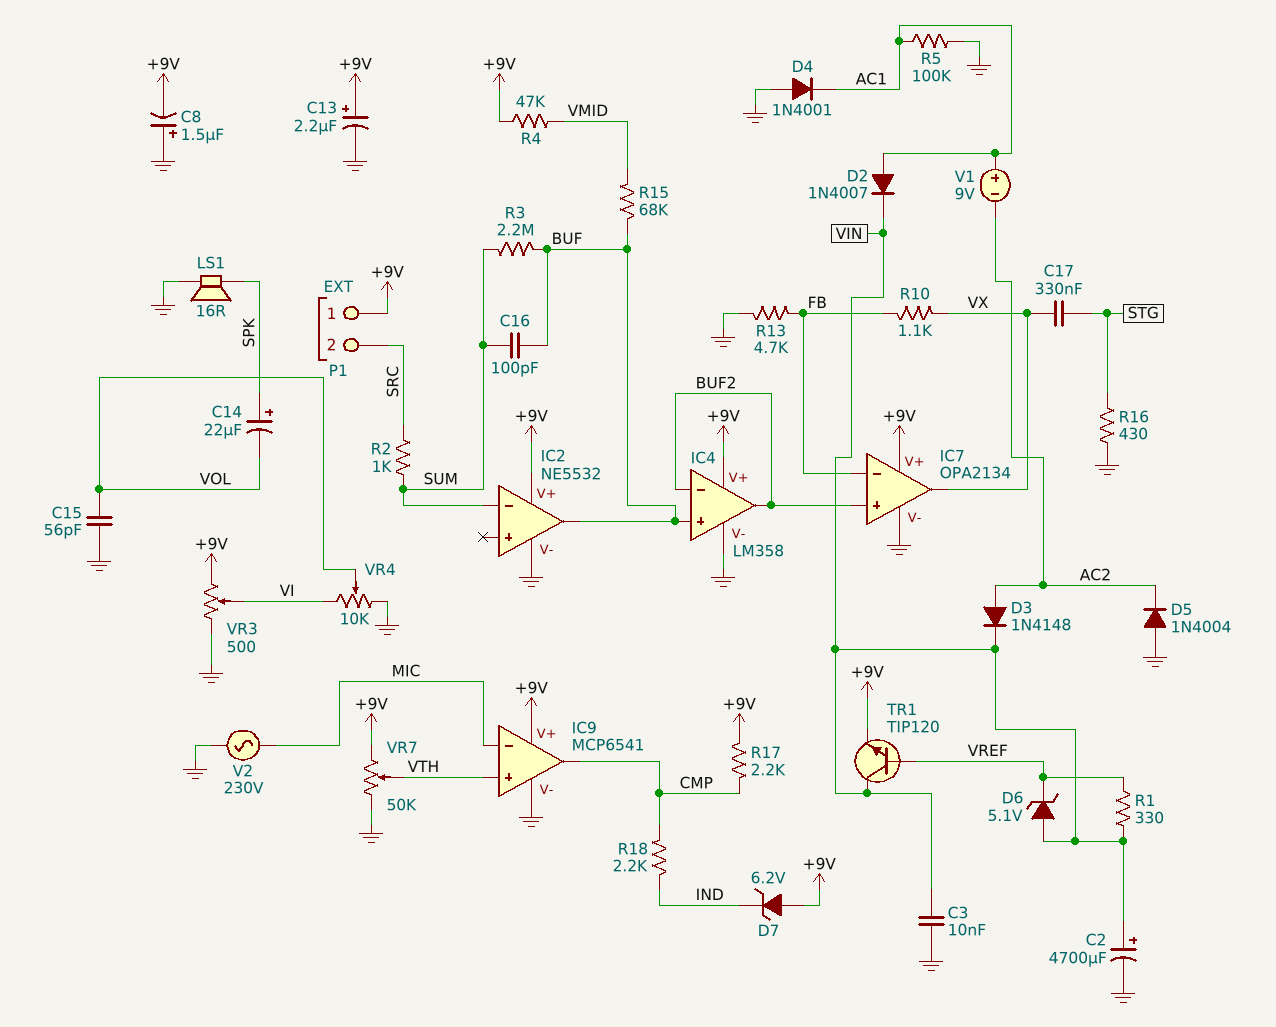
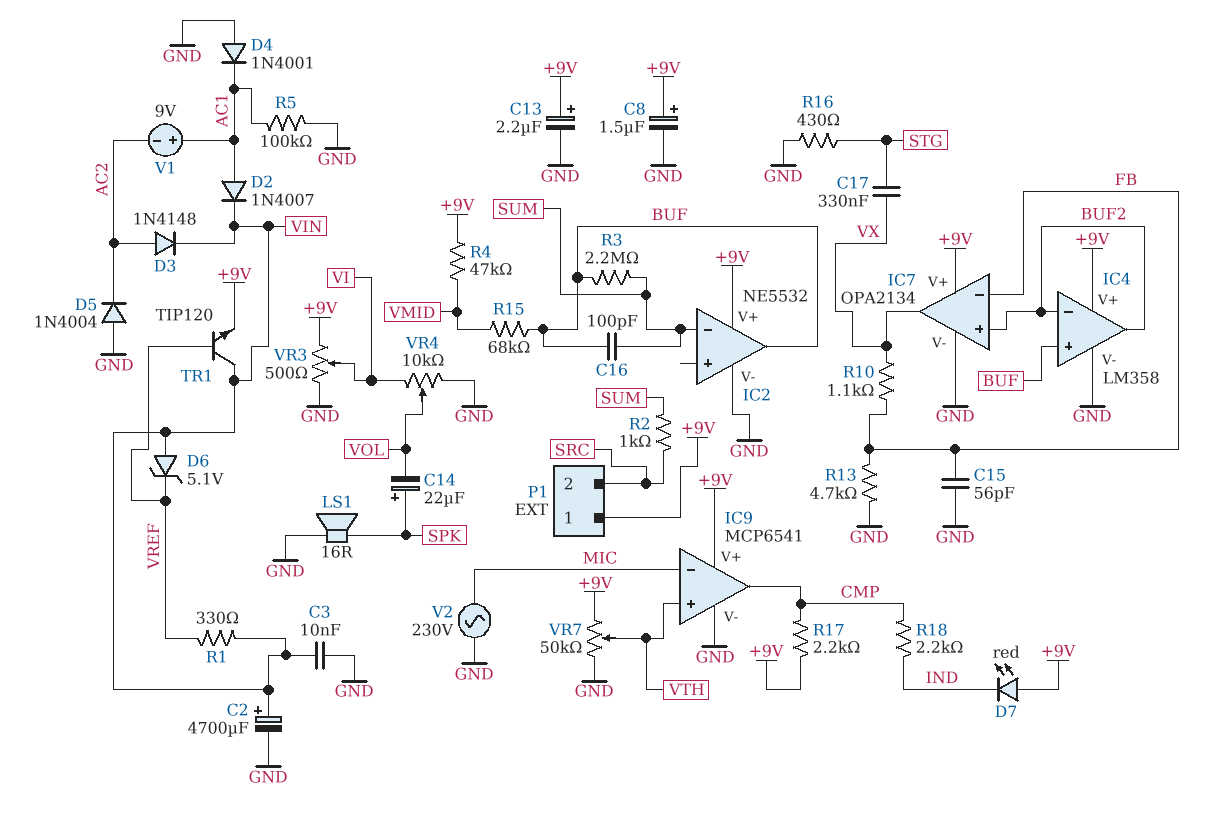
C8: 1.5uF (plus GND, minus +9V) -> 1.5uF (plus +9V, minus GND)
C15: 56pF (GND, VOL) -> 56pF (FB, GND)
D7: zener 6.2V (A +9V, K IND) -> LED red (A +9V, K IND)

